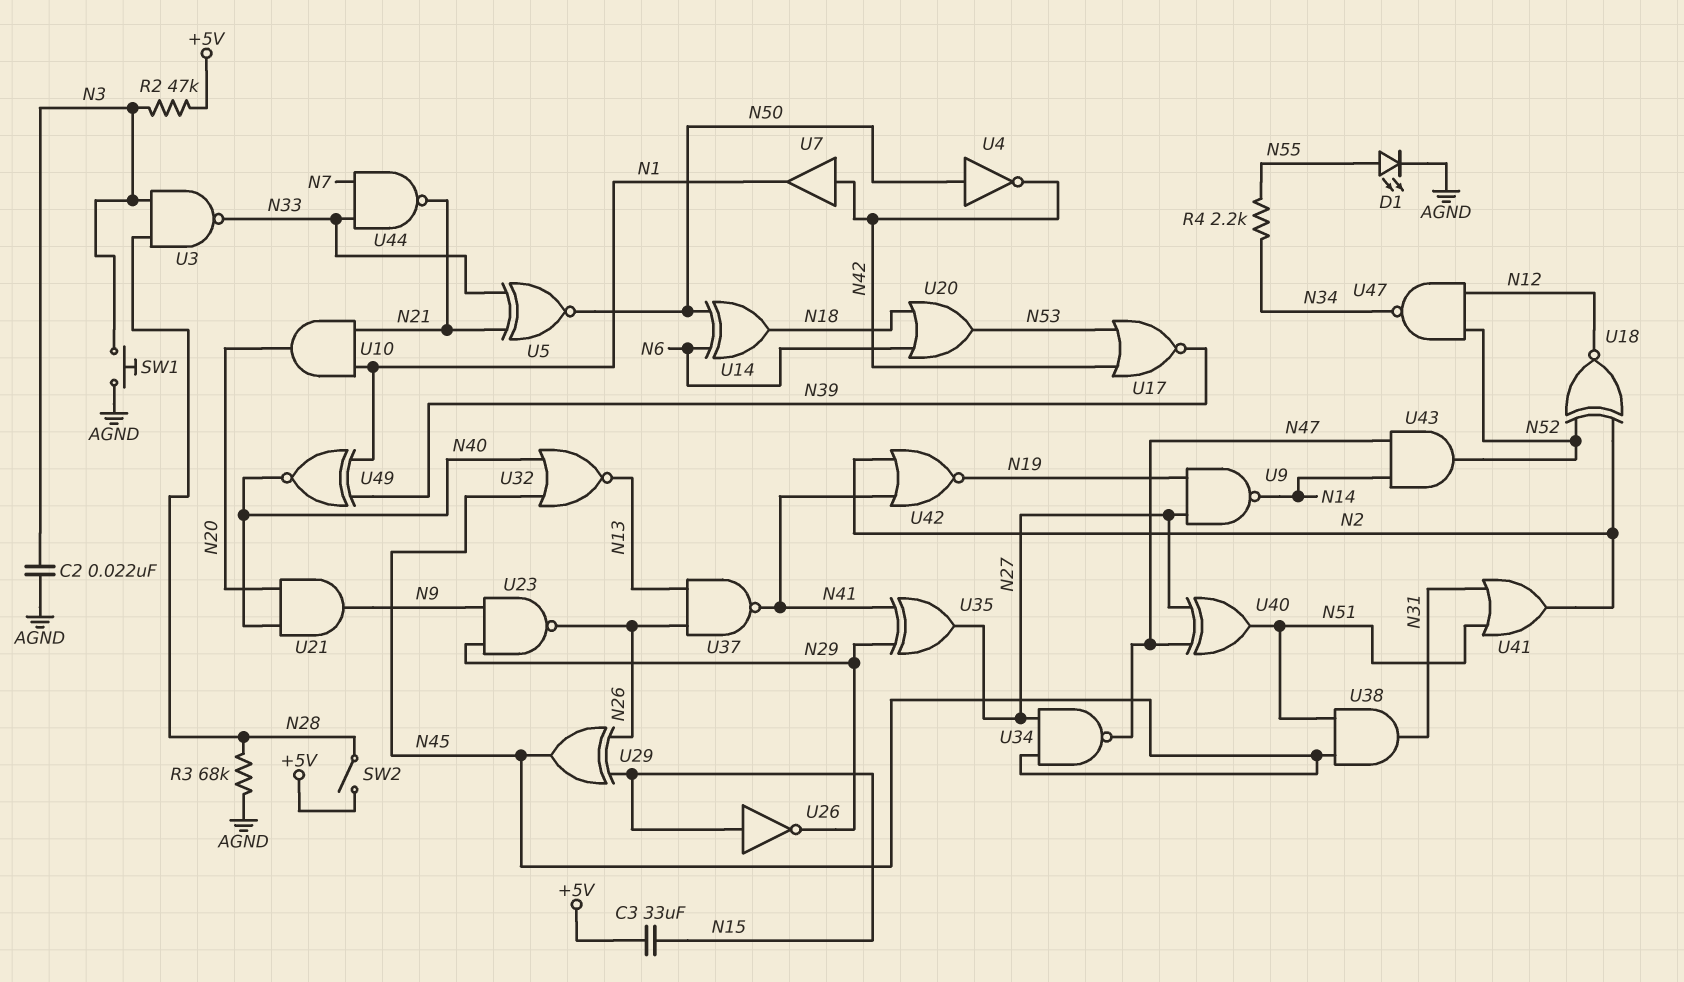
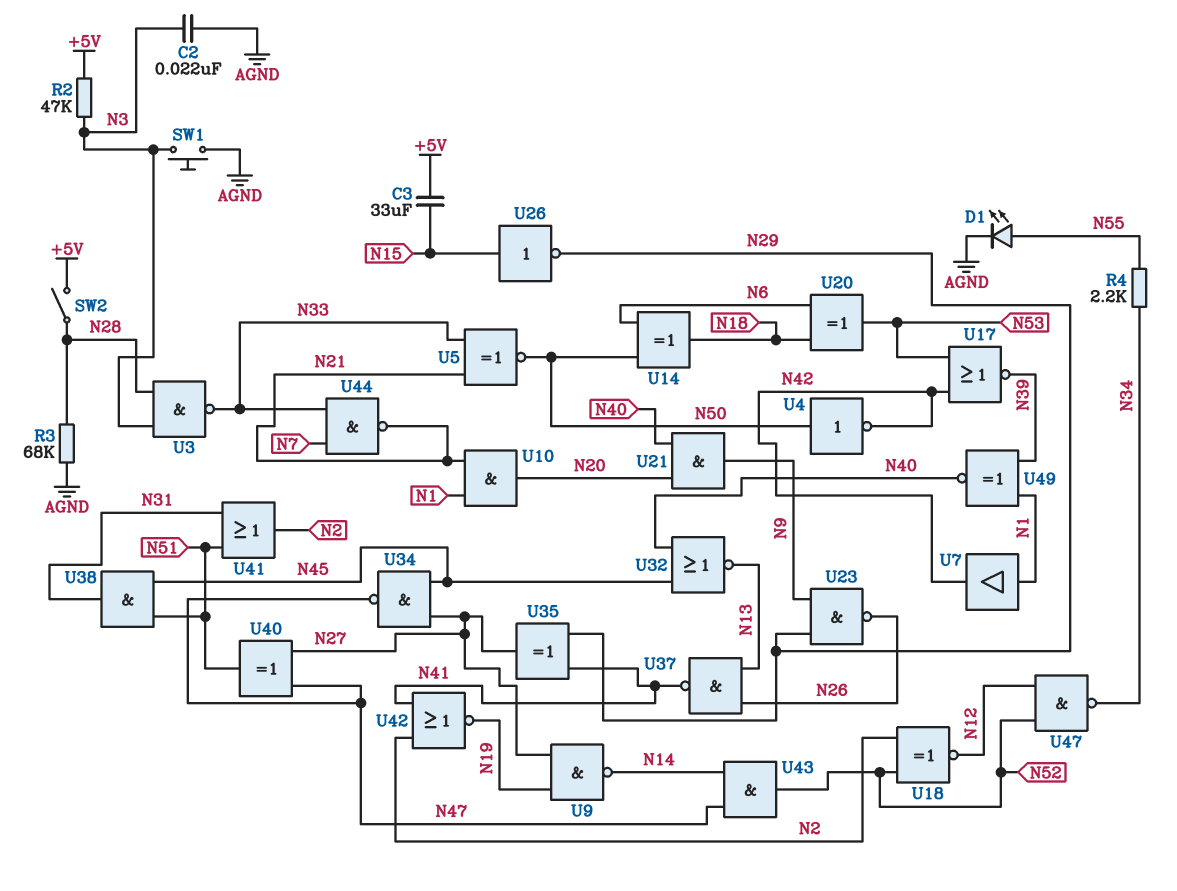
U7: buffer (in N42, out N1) -> buffer (in N1, out N42)
U20: OR (in N6, in N18, out N53) -> XOR (in N6, in N18, out N53)
U29: XOR (in N15, in N26, out N45) -> none

